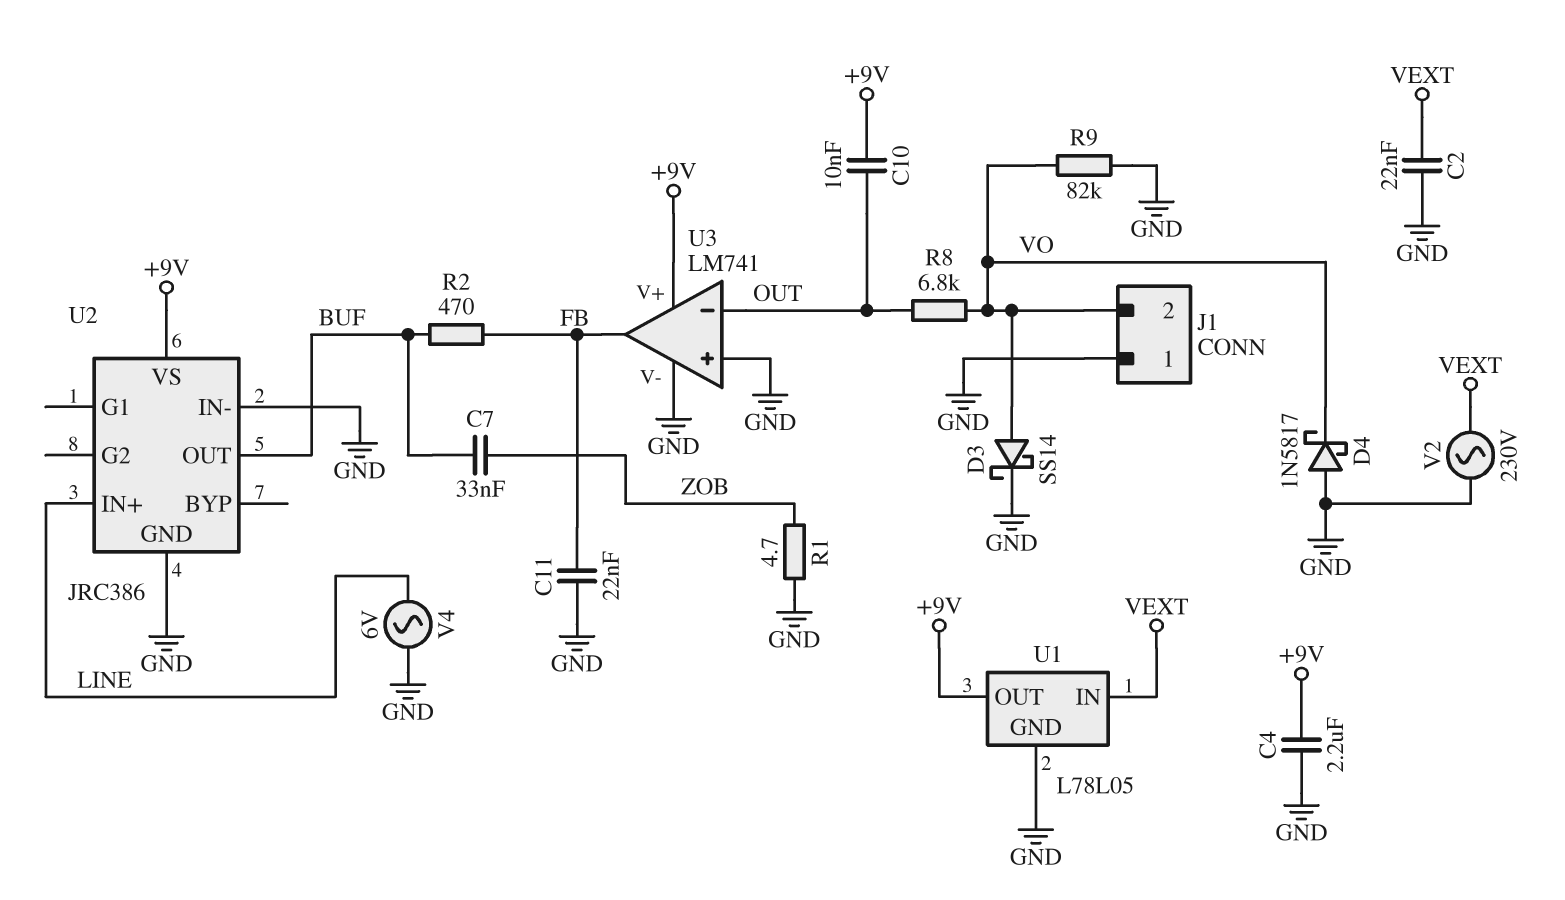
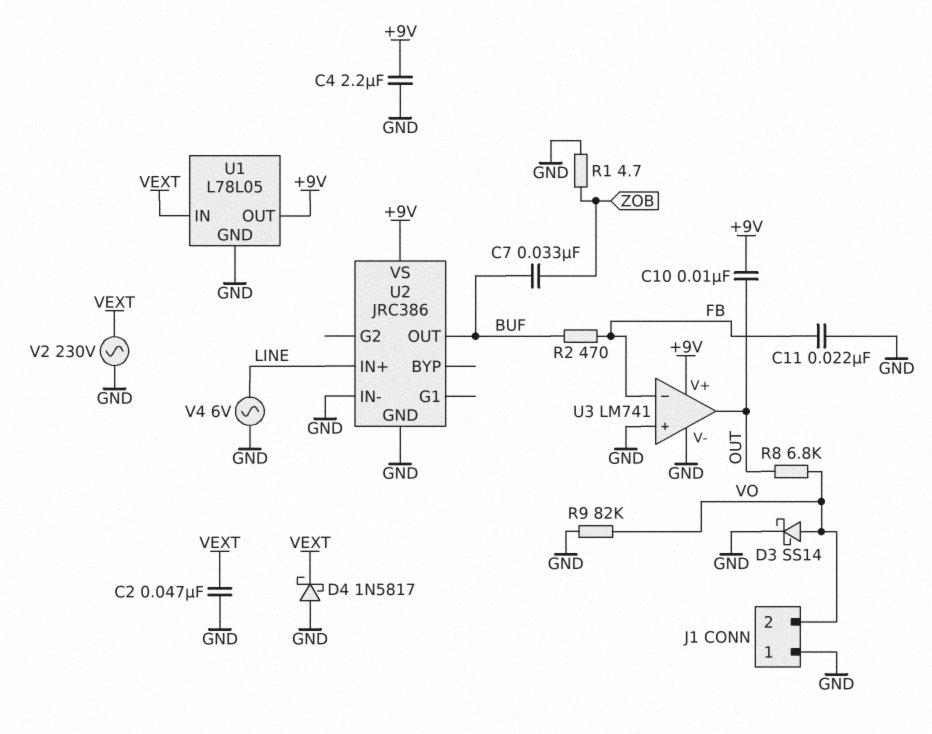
C2: 22nF (GND, VEXT) -> 47nF (GND, VEXT)
D4: schottky 1N5817 (A GND, K VO) -> schottky 1N5817 (A GND, K VEXT)
U3 pin in-: OUT -> FB
U3 pin out: FB -> OUT

